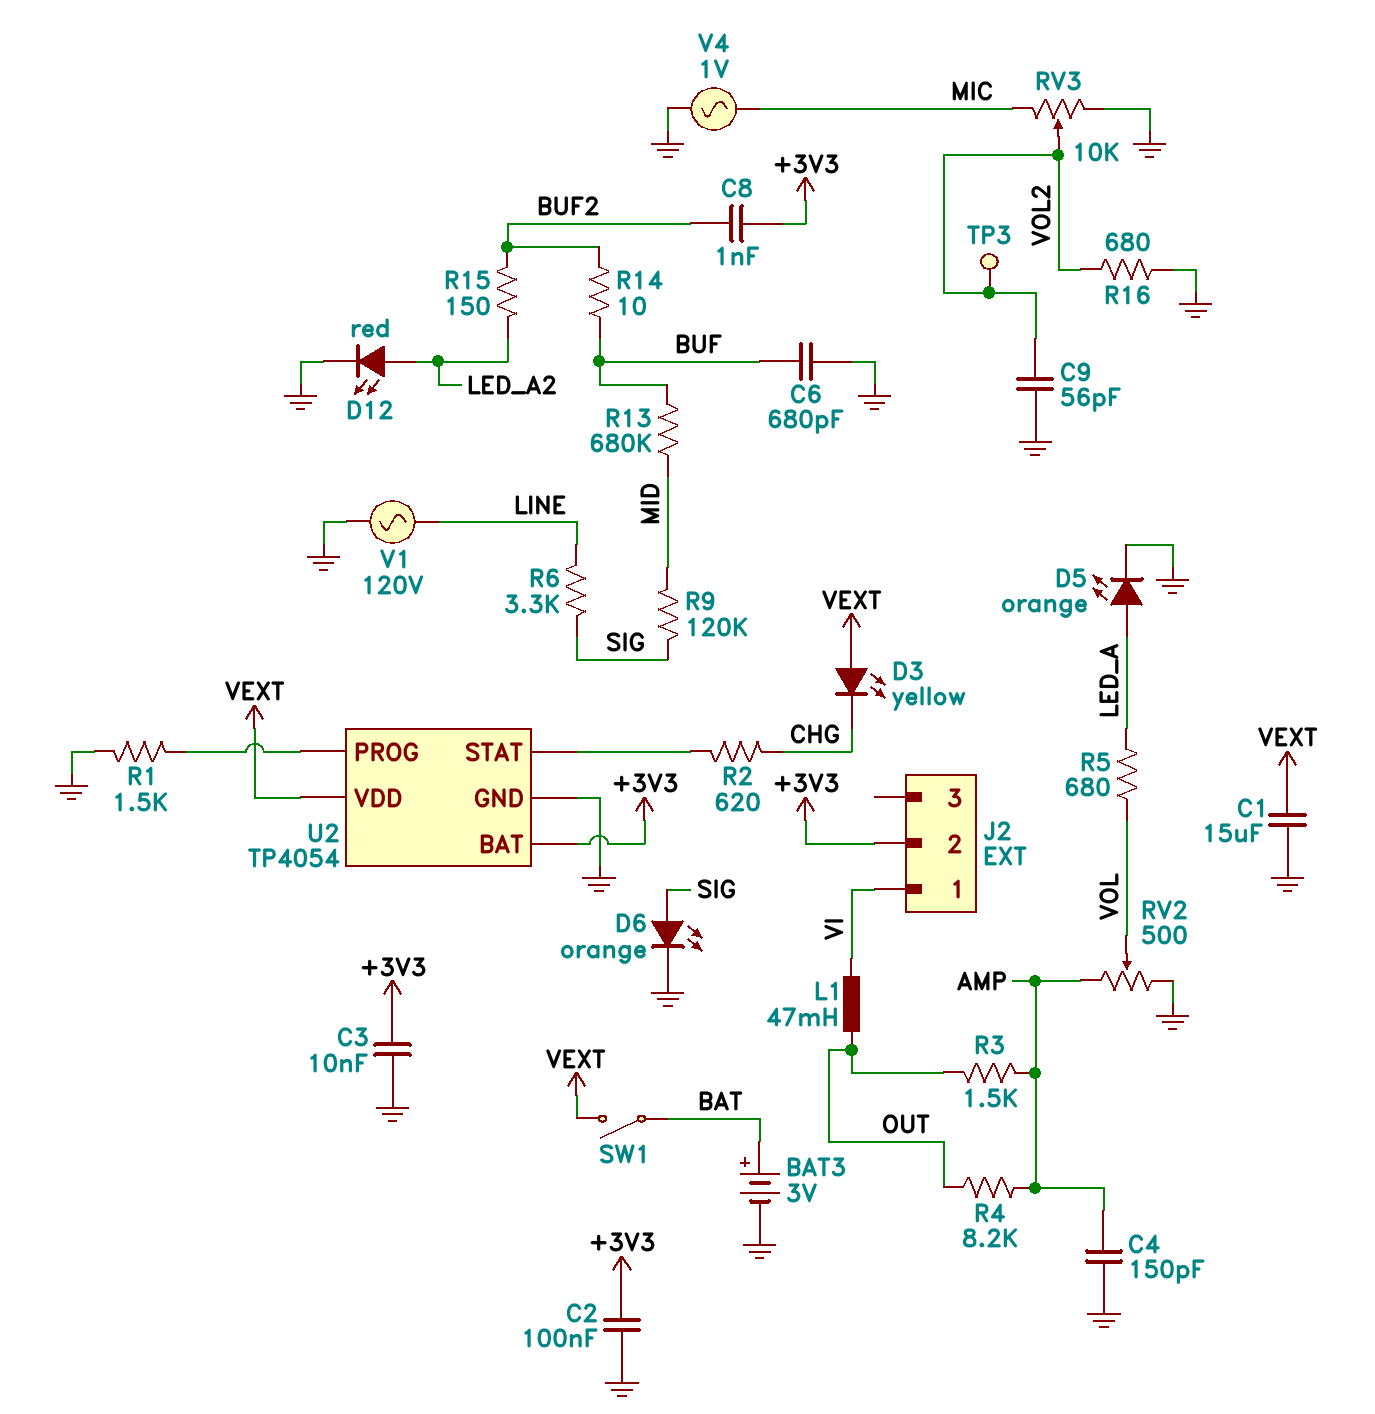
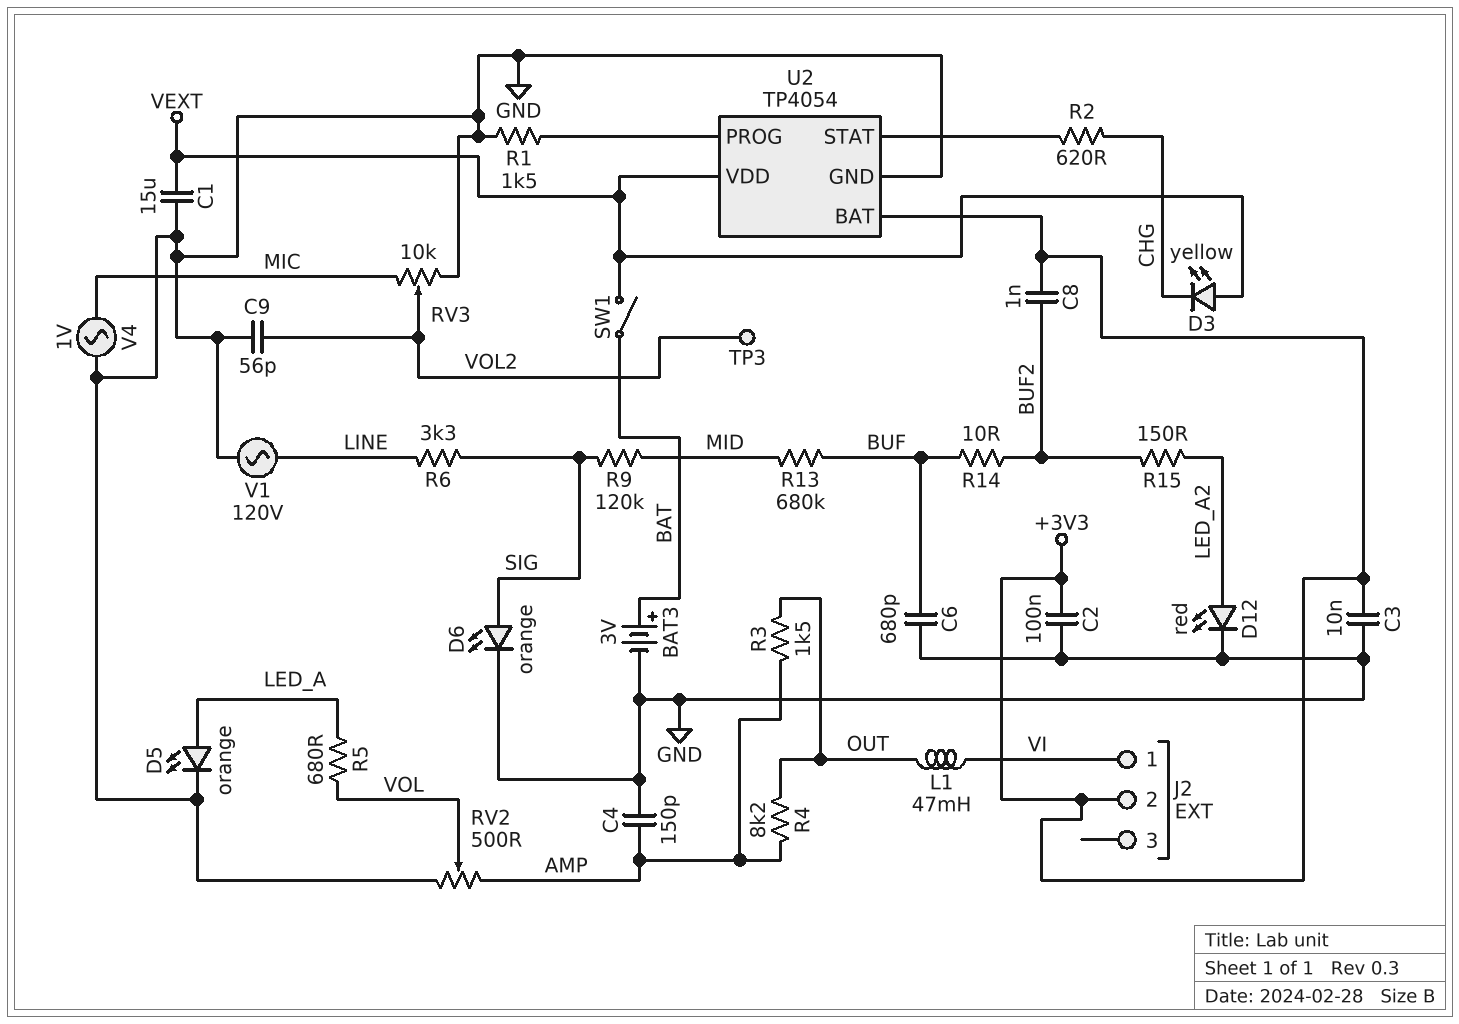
R16: 680 (GND, VOL2) -> none

